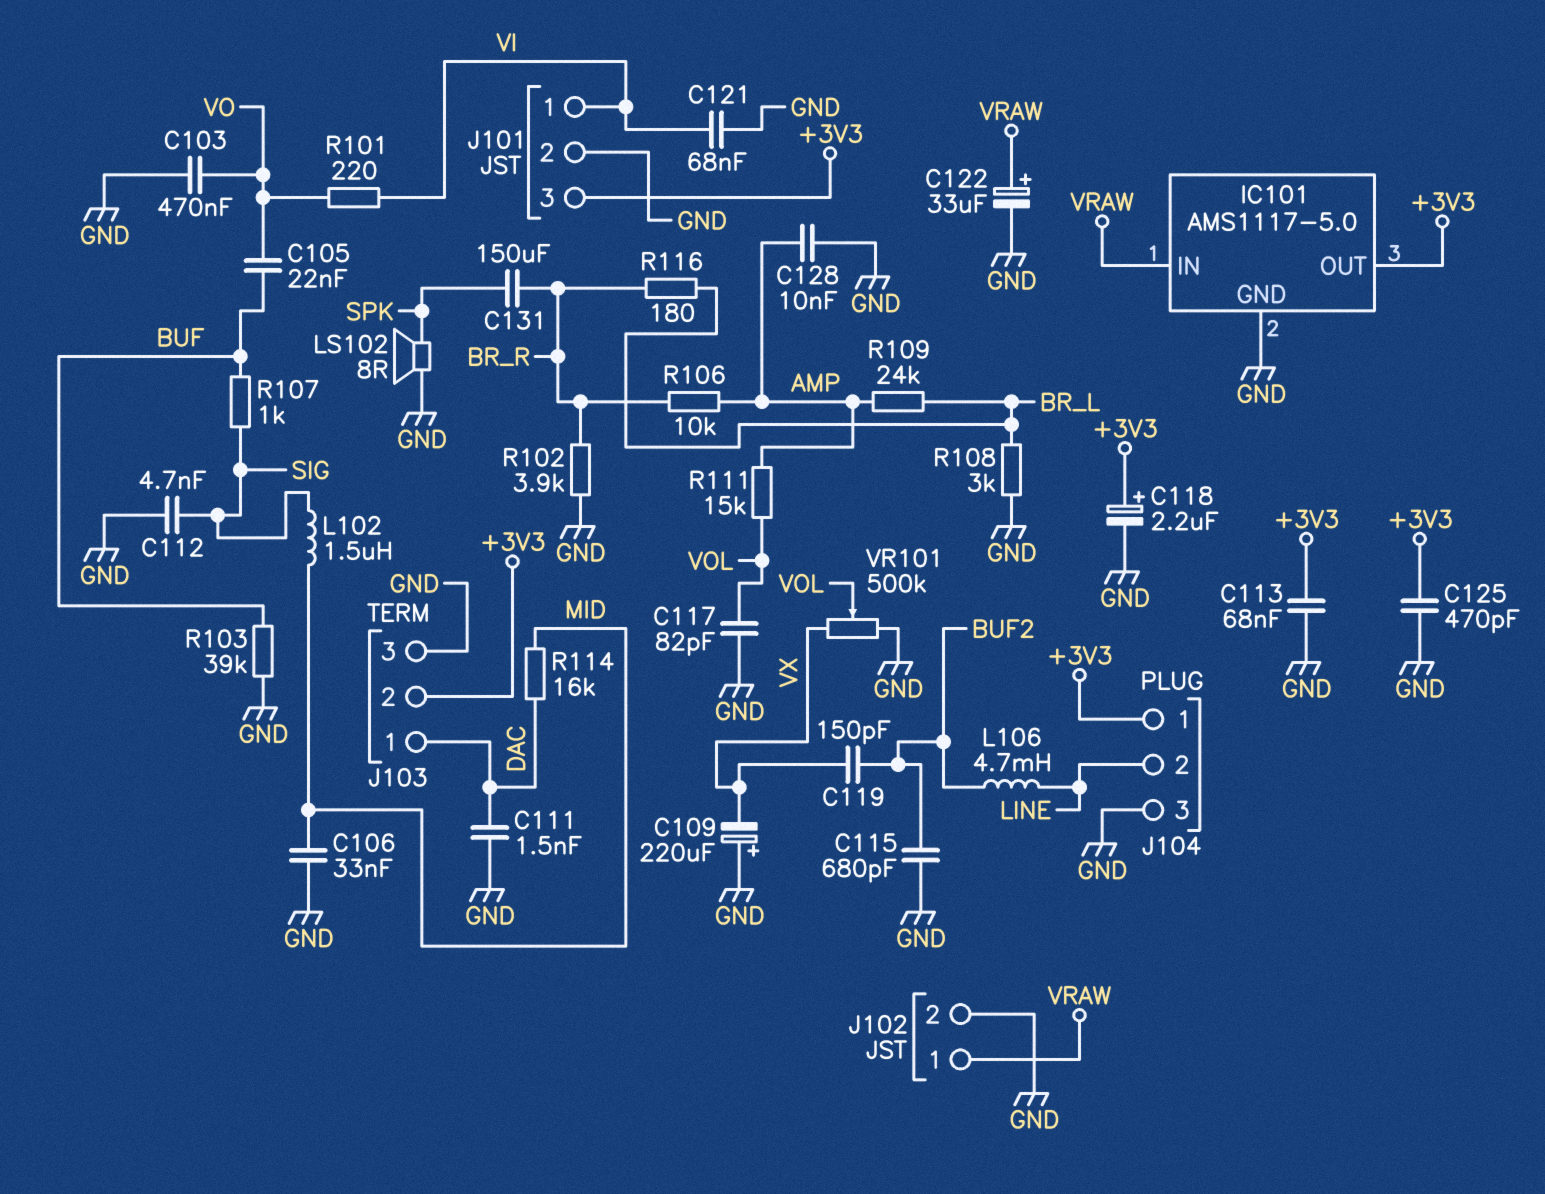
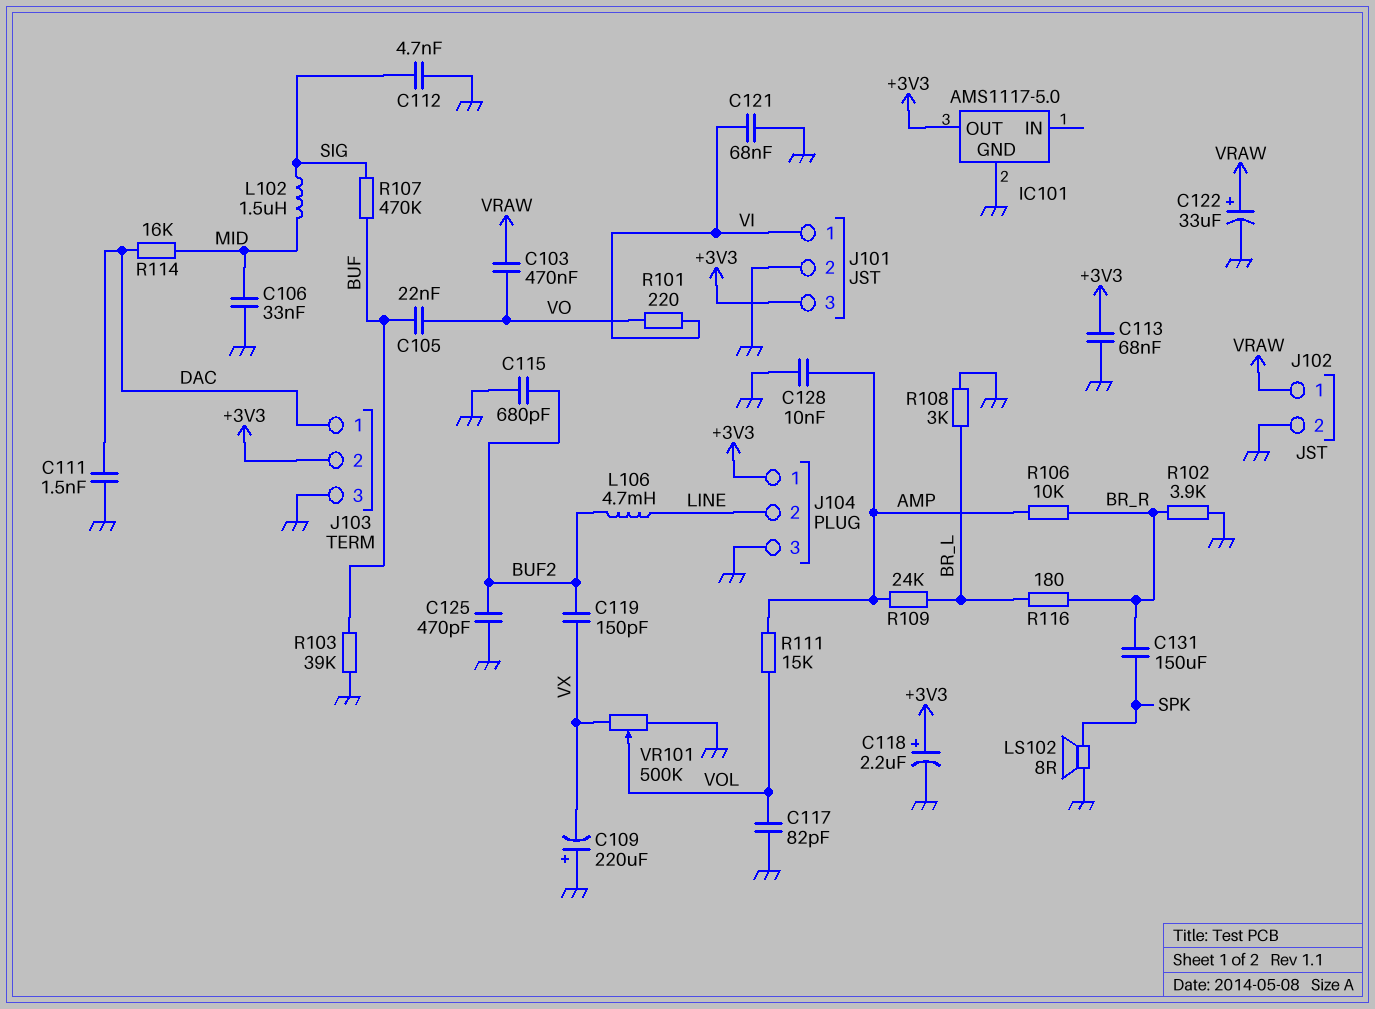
C103: 470nF (GND, VO) -> 470nF (VO, VRAW)
C125: 470pF (+3V3, GND) -> 470pF (BUF2, GND)
IC101 pin IN: VRAW -> none
R107: 1k (BUF, SIG) -> 470k (BUF, SIG)

